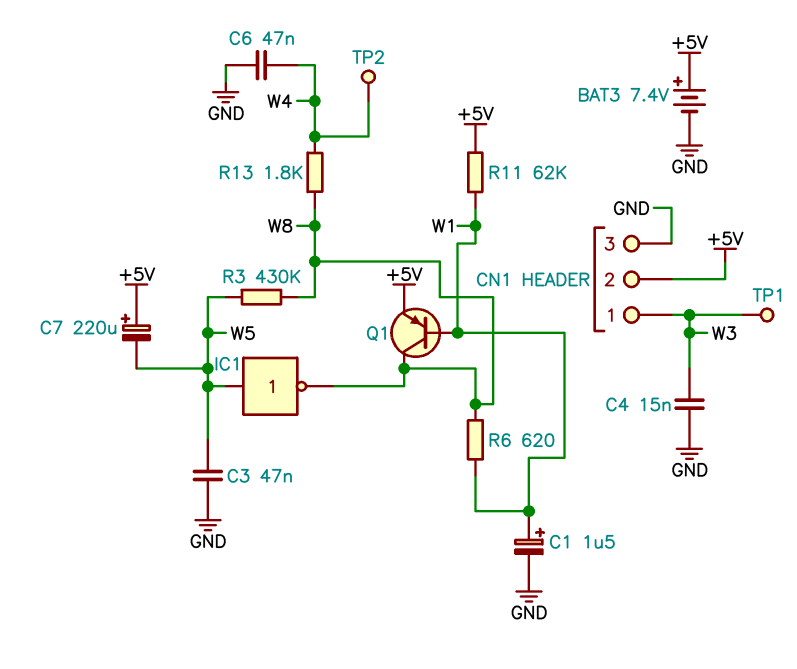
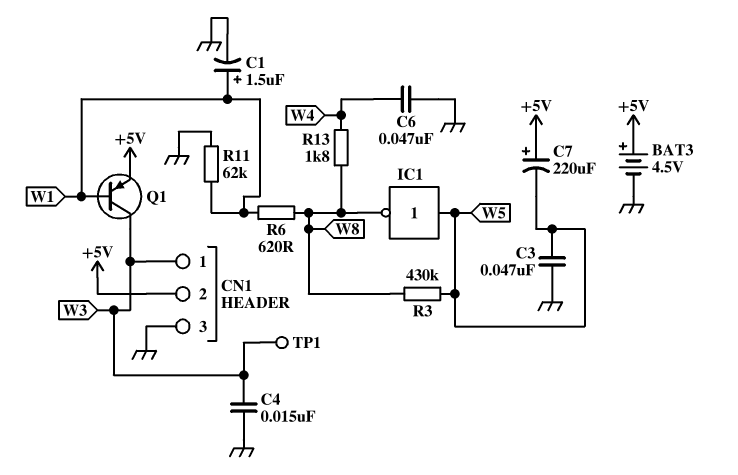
BAT3: 7.4V (plus +5V, minus GND) -> 4.5V (plus +5V, minus GND)
Q1: PNP (B W1, C W8, E +5V) -> PNP (B W1, C W3, E +5V)
R11: 62k (+5V, W1) -> 62k (GND, W1)
TP2: test point (W4) -> none

